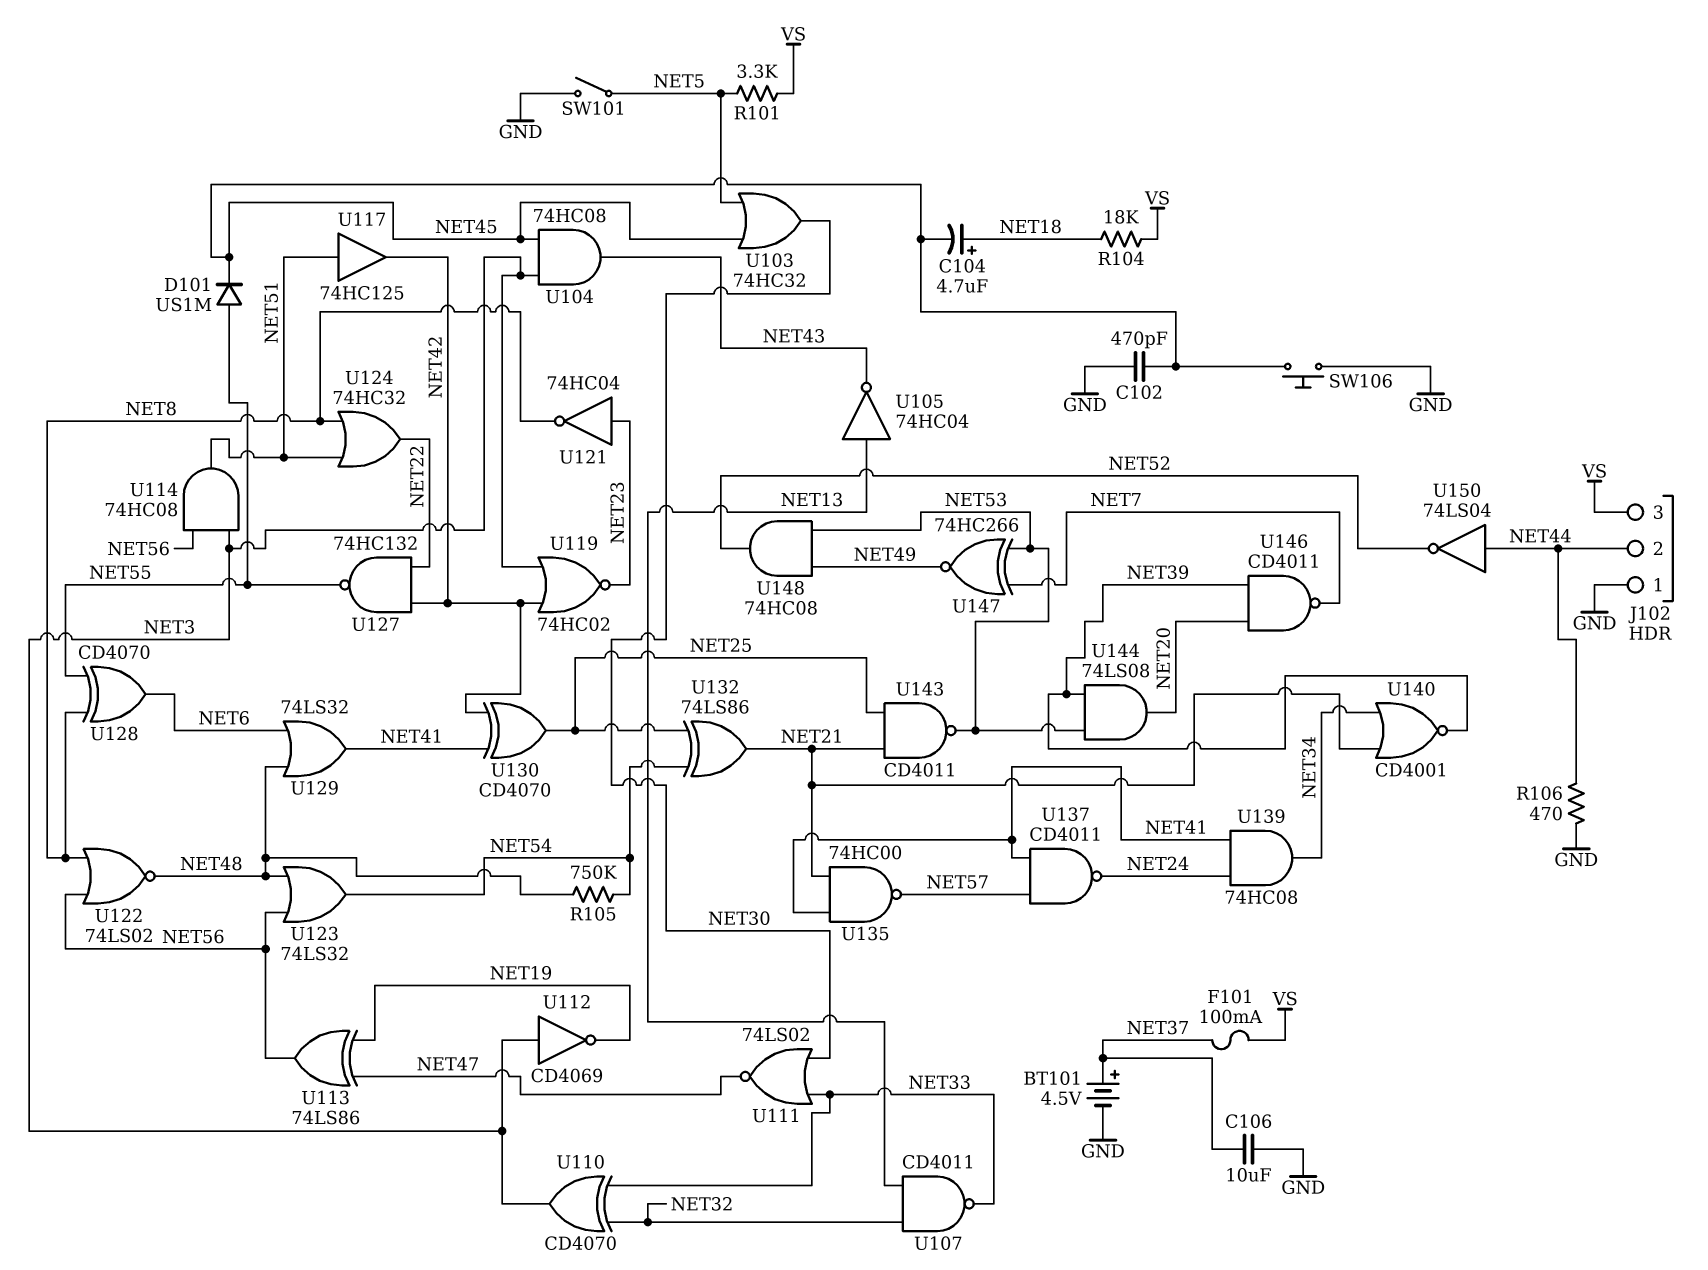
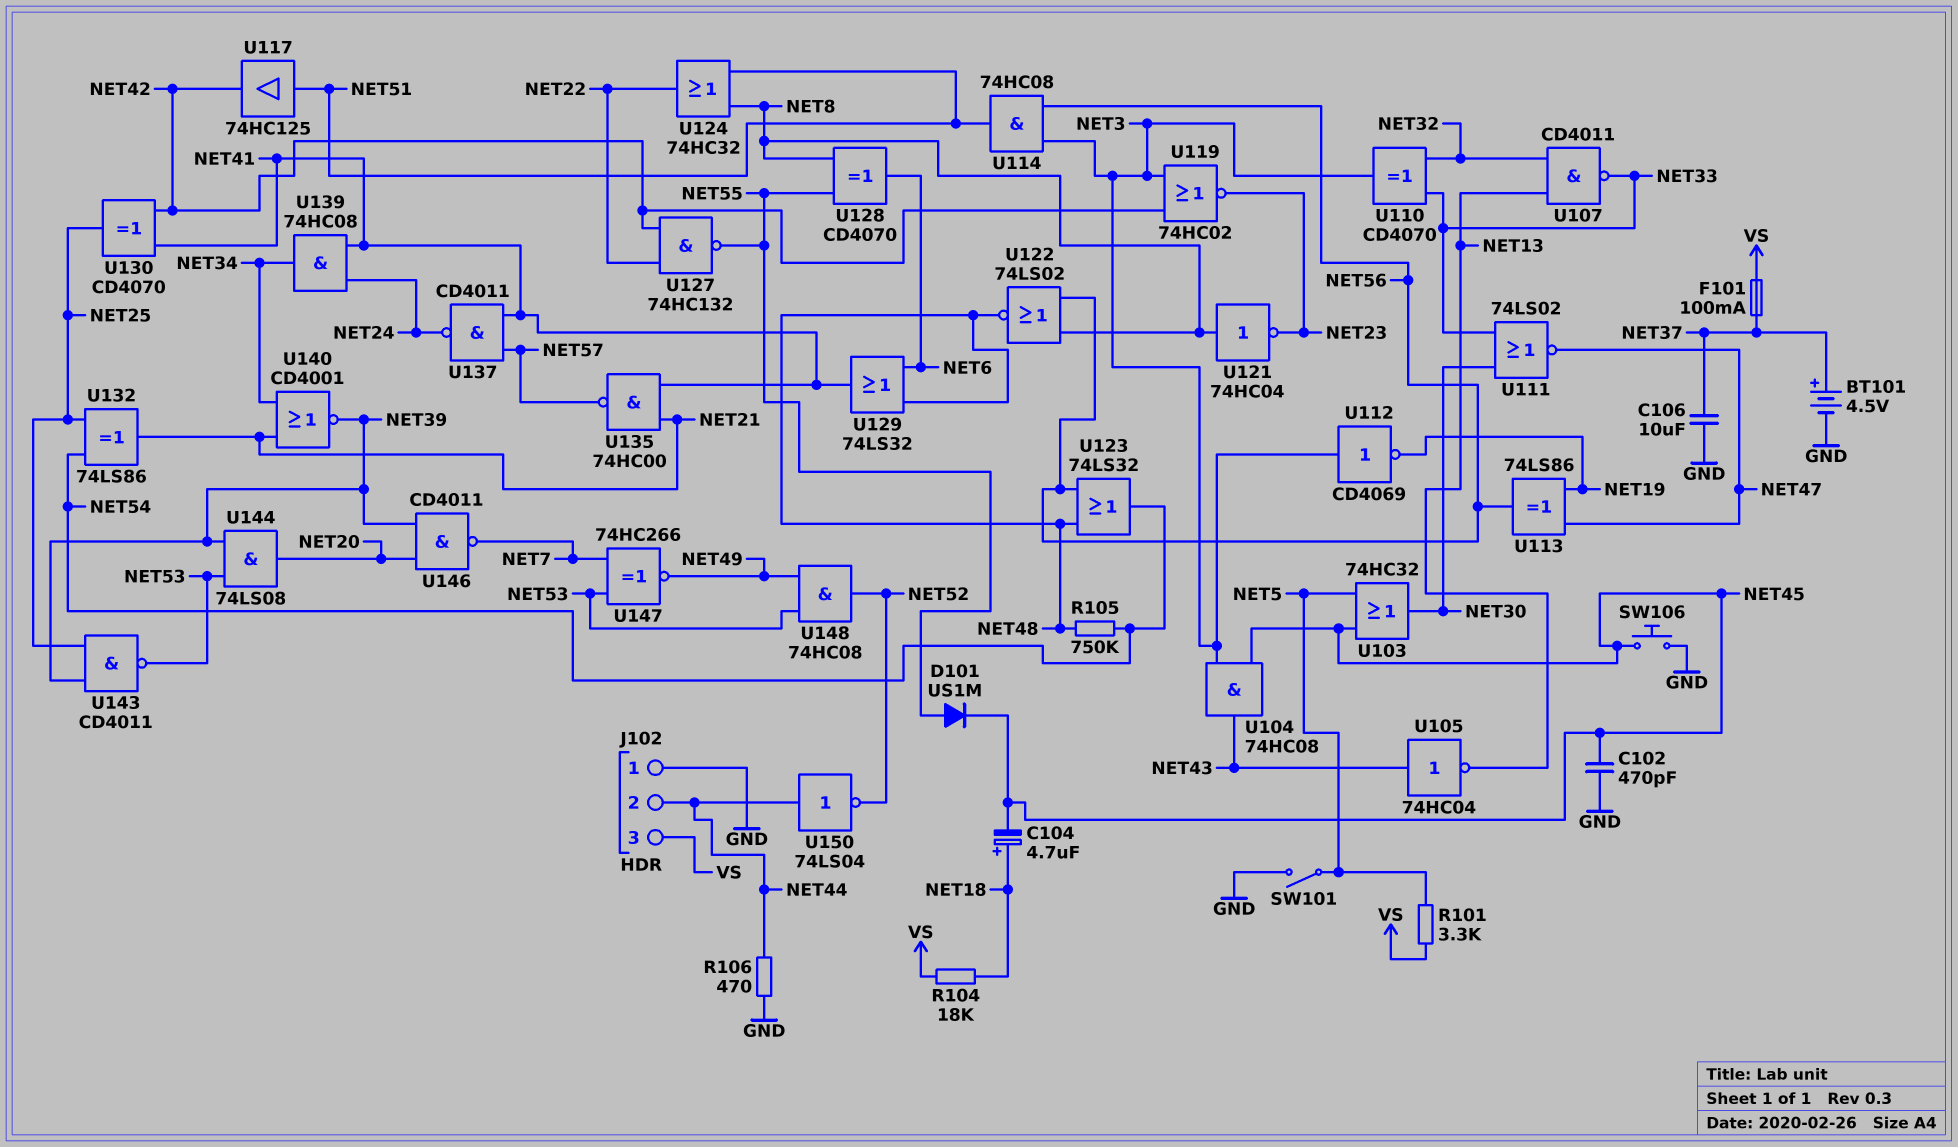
U105: NOT 74HC04 (in NET13, out NET43) -> NOT 74HC04 (in NET43, out NET13)
U121: NOT 74HC04 (in NET23, out NET8) -> NOT 74HC04 (in NET8, out NET23)
U143: NAND CD4011 (in NET21, in NET25, out NET53) -> NAND CD4011 (in NET25, in NET39, out NET53)

